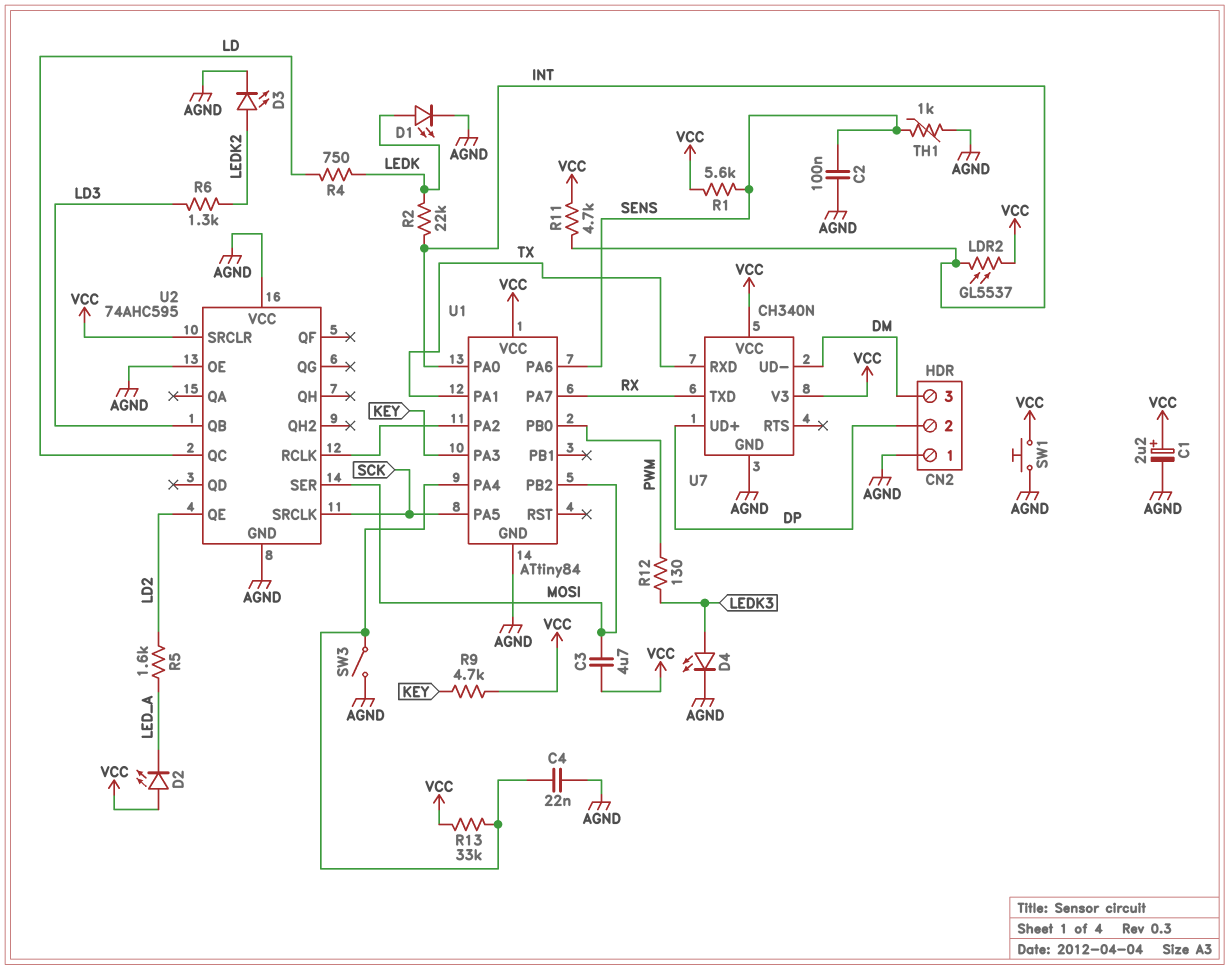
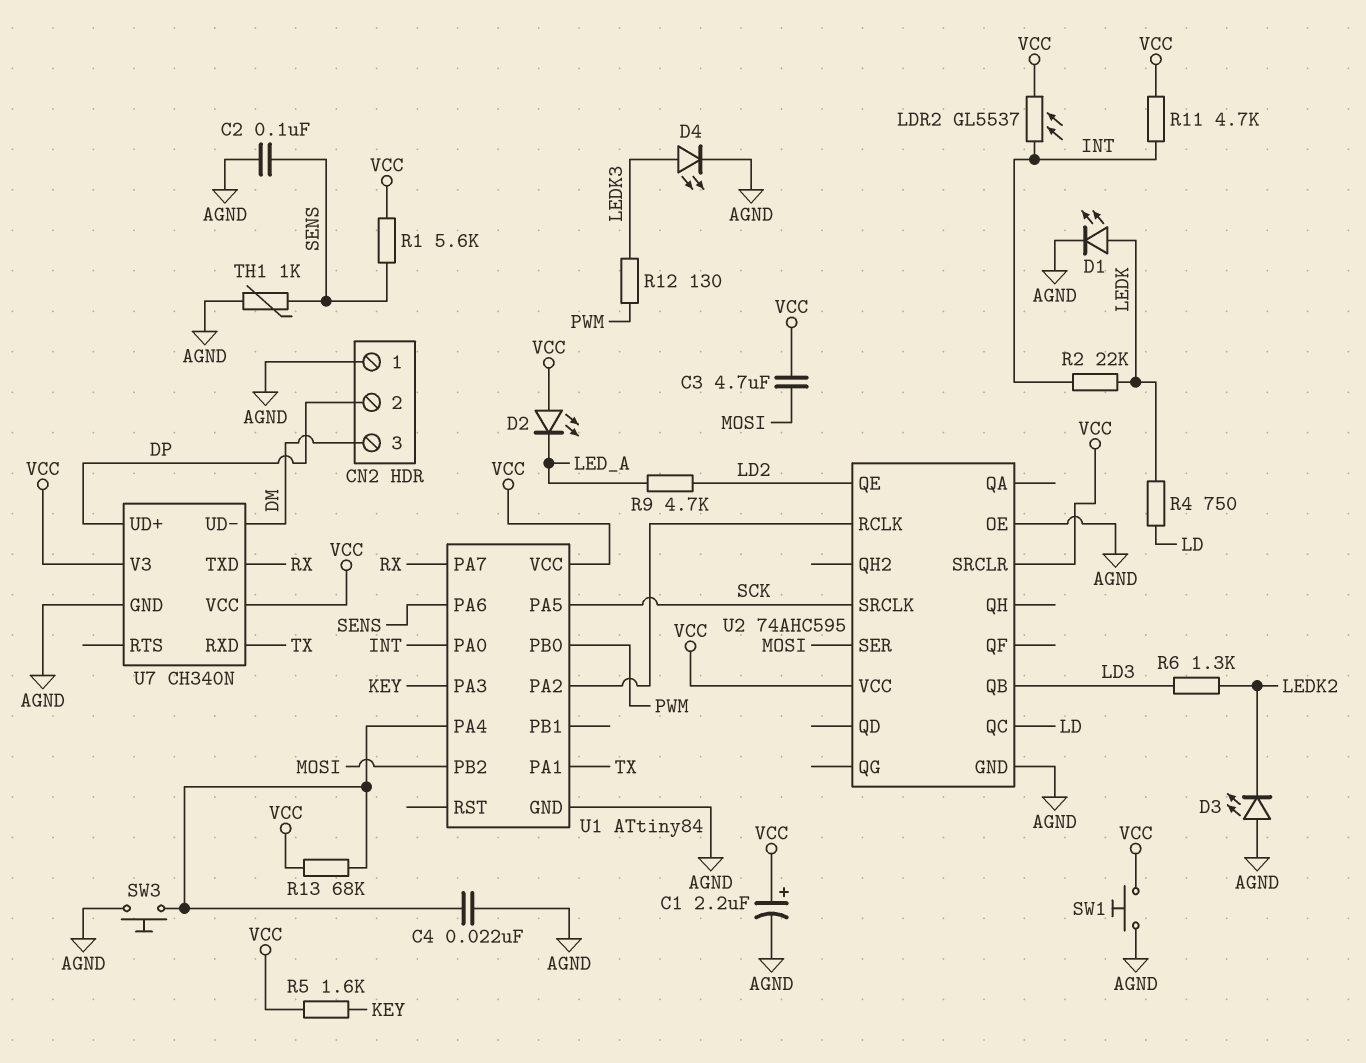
D3: LED (A LEDK2, K AGND) -> LED (A AGND, K LEDK2)
R5: 1.6k (LD2, LED_A) -> 1.6k (KEY, VCC)
R9: 4.7k (KEY, VCC) -> 4.7k (LD2, LED_A)
R13: 33k (U1/PA4, VCC) -> 68k (U1/PA4, VCC)
SW3: switch (AGND, U1/PA4) -> button (AGND, U1/PA4)
U2 pin VCC: AGND -> VCC

